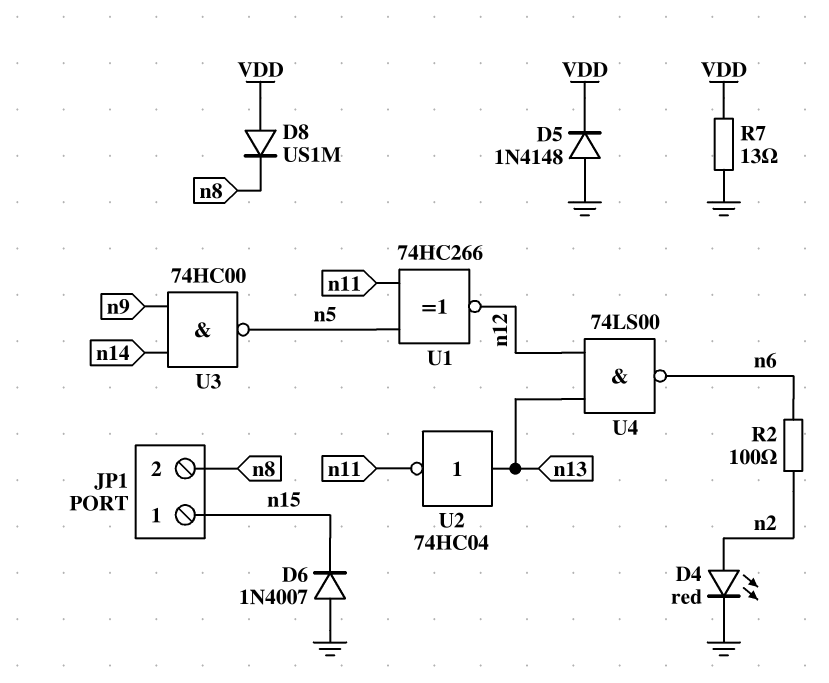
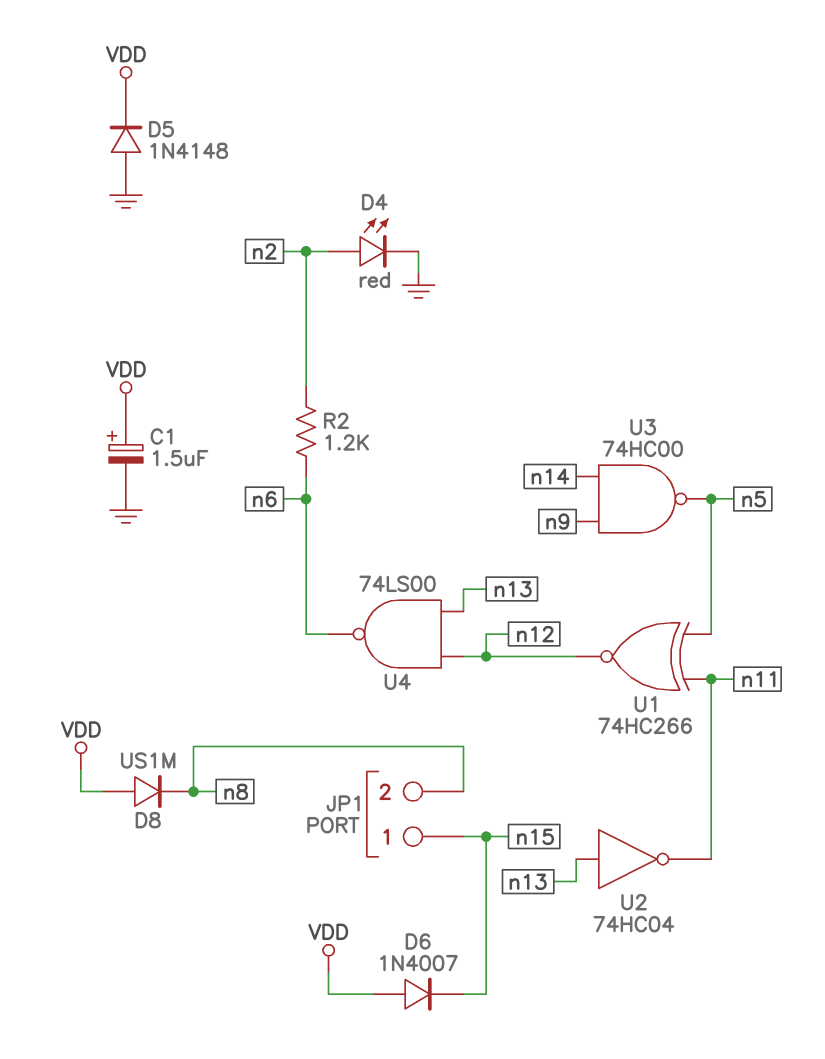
C1: none -> 1.5uF (plus VDD, minus GND)
D6: diode 1N4007 (A GND, K n15) -> diode 1N4007 (A VDD, K n15)
R2: 100 (n2, n6) -> 1.2k (n2, n6)
R7: 13 (GND, VDD) -> none

